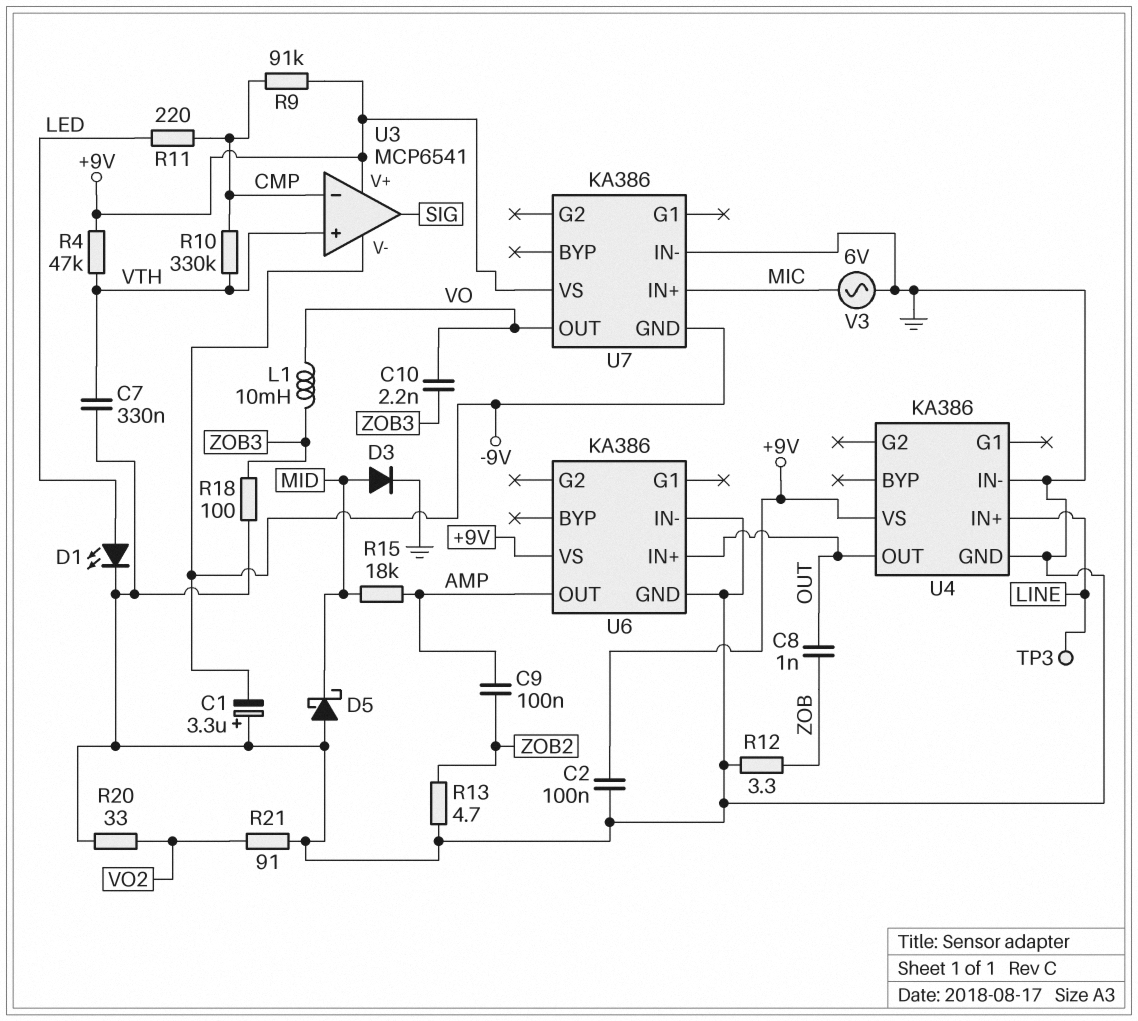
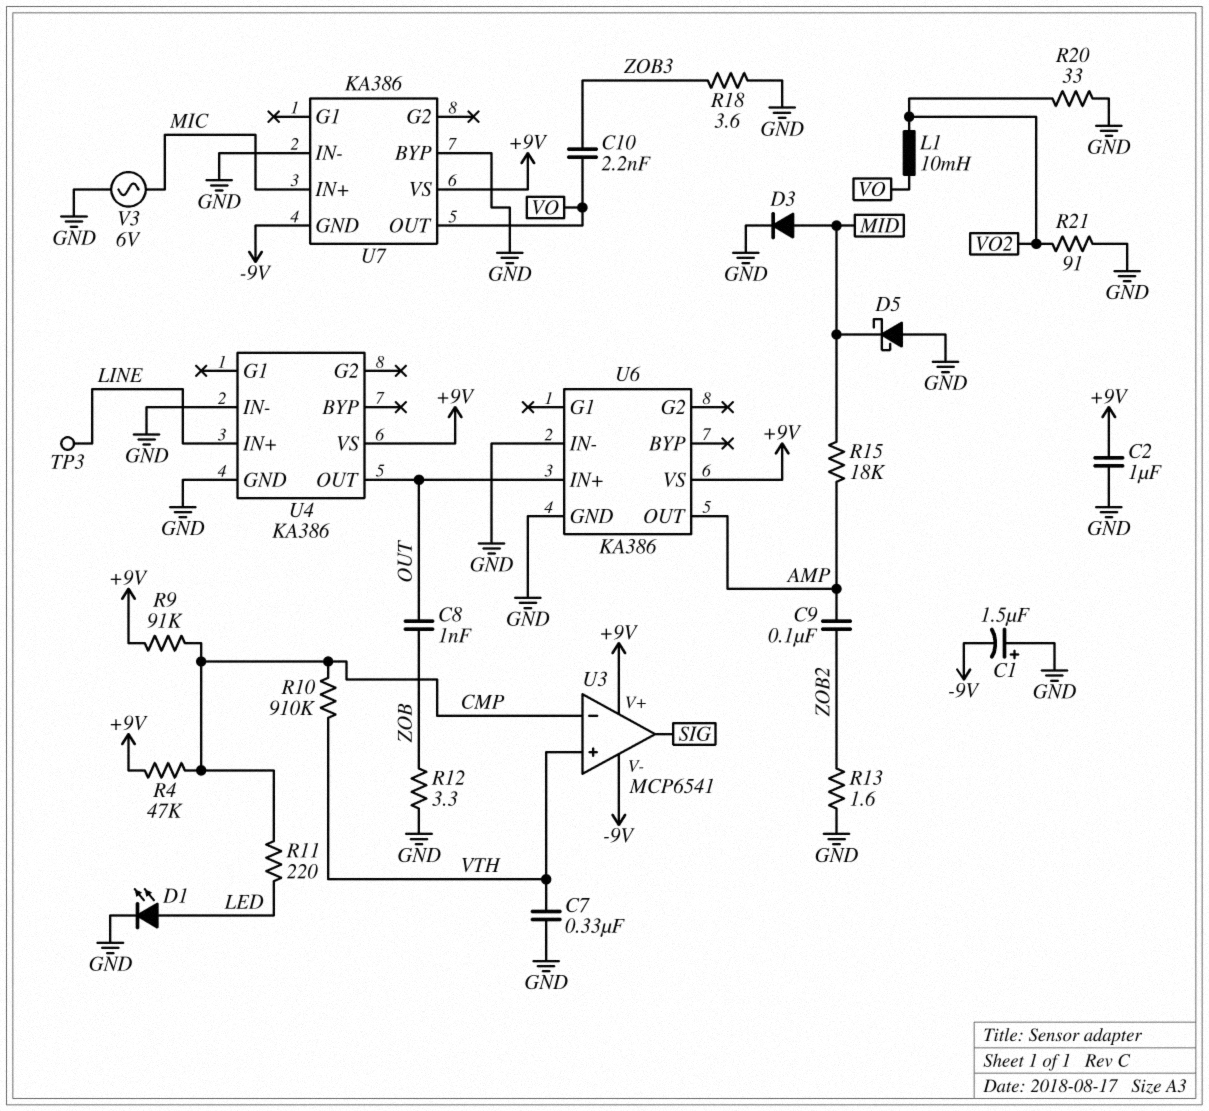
C1: 3.3uF (plus GND, minus -9V) -> 1.5uF (plus GND, minus -9V)
C2: 100nF (+9V, GND) -> 1uF (+9V, GND)
L1: 10mH (VO, ZOB3) -> 10mH (VO, VO2)
R4: 47k (+9V, VTH) -> 47k (+9V, CMP)
R10: 330k (CMP, VTH) -> 910k (CMP, VTH)
R13: 4.7 (GND, ZOB2) -> 1.6 (GND, ZOB2)
R18: 100 (GND, ZOB3) -> 3.6 (GND, ZOB3)
U7 pin BYP: none -> GND

